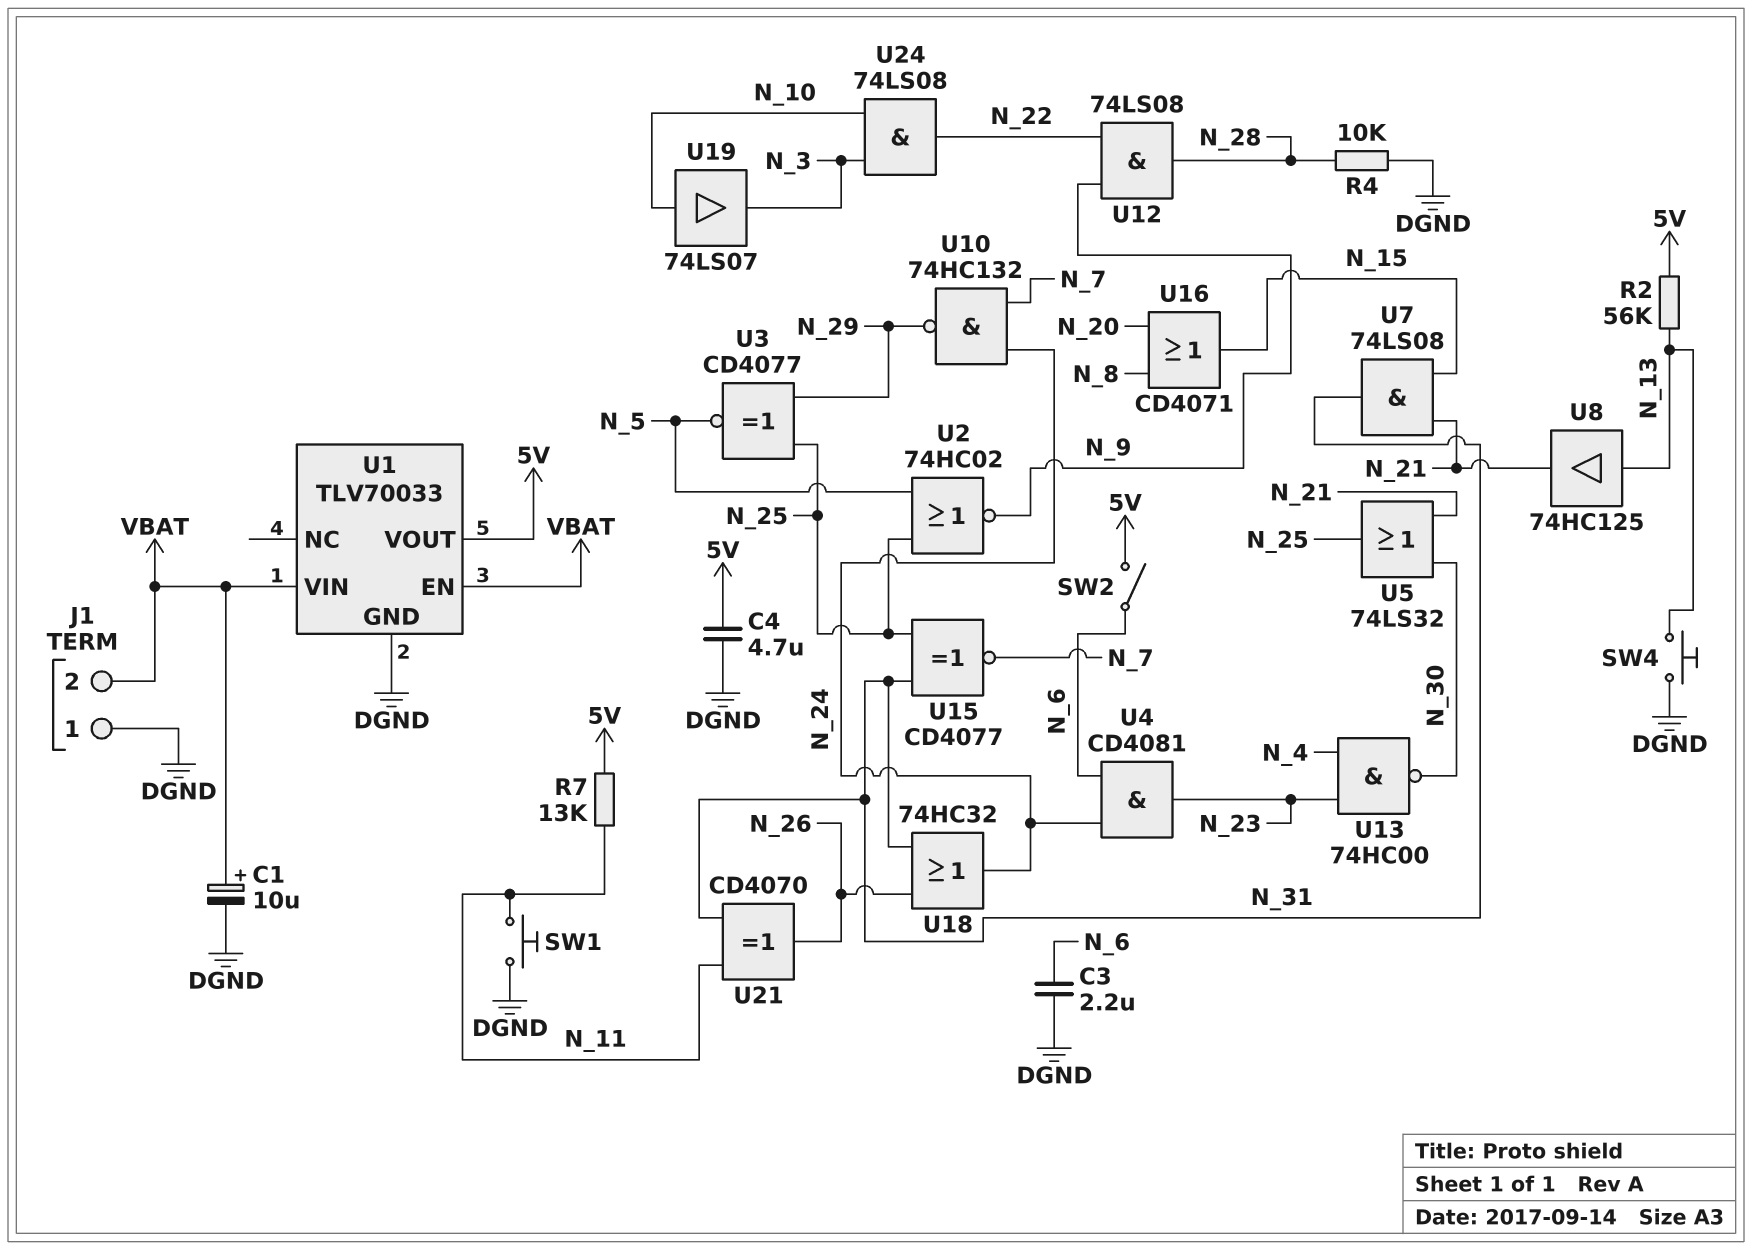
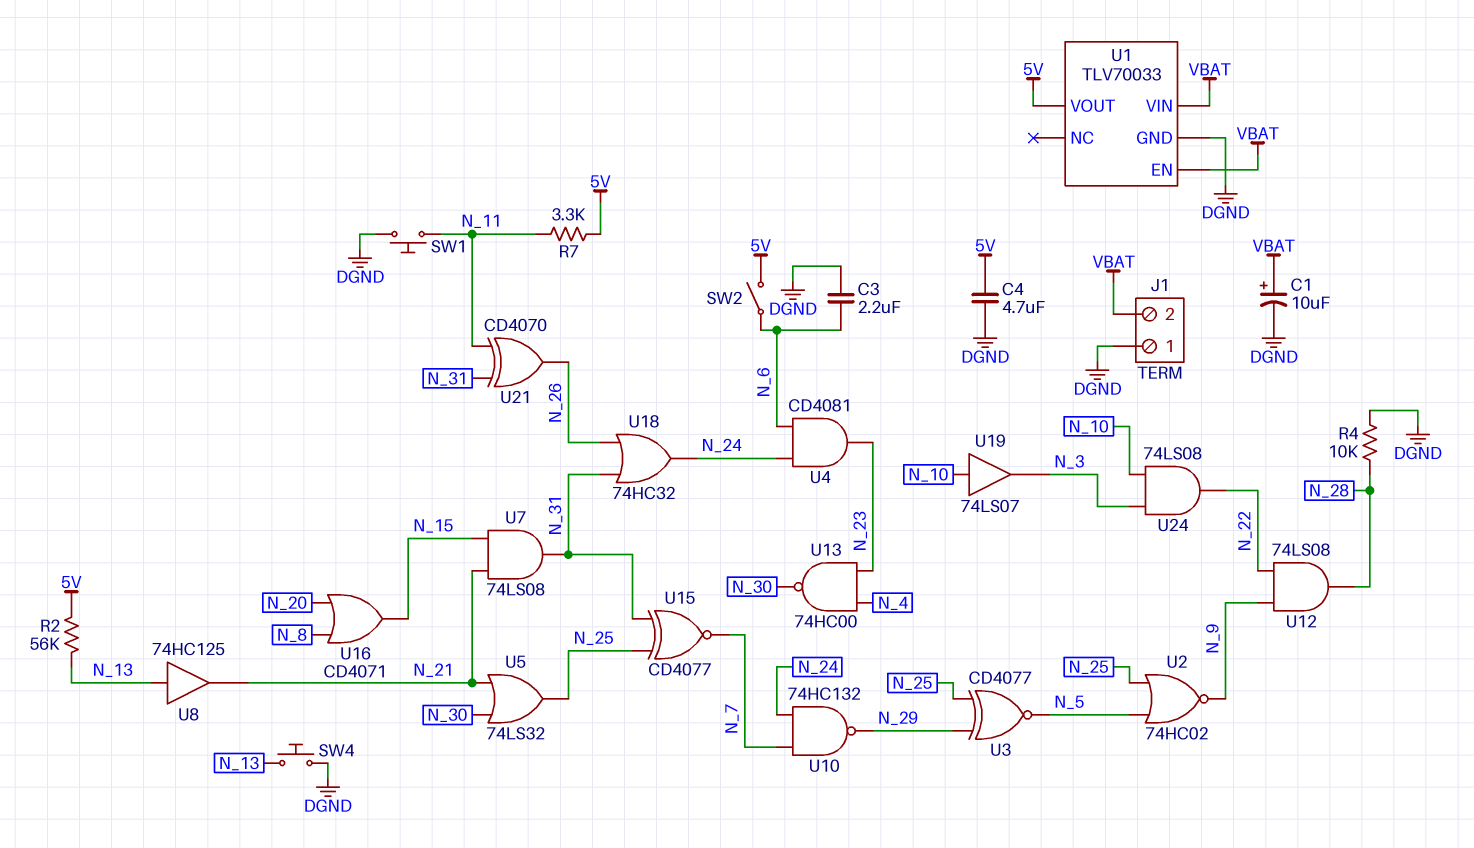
R7: 13k (5V, N_11) -> 3.3k (5V, N_11)

